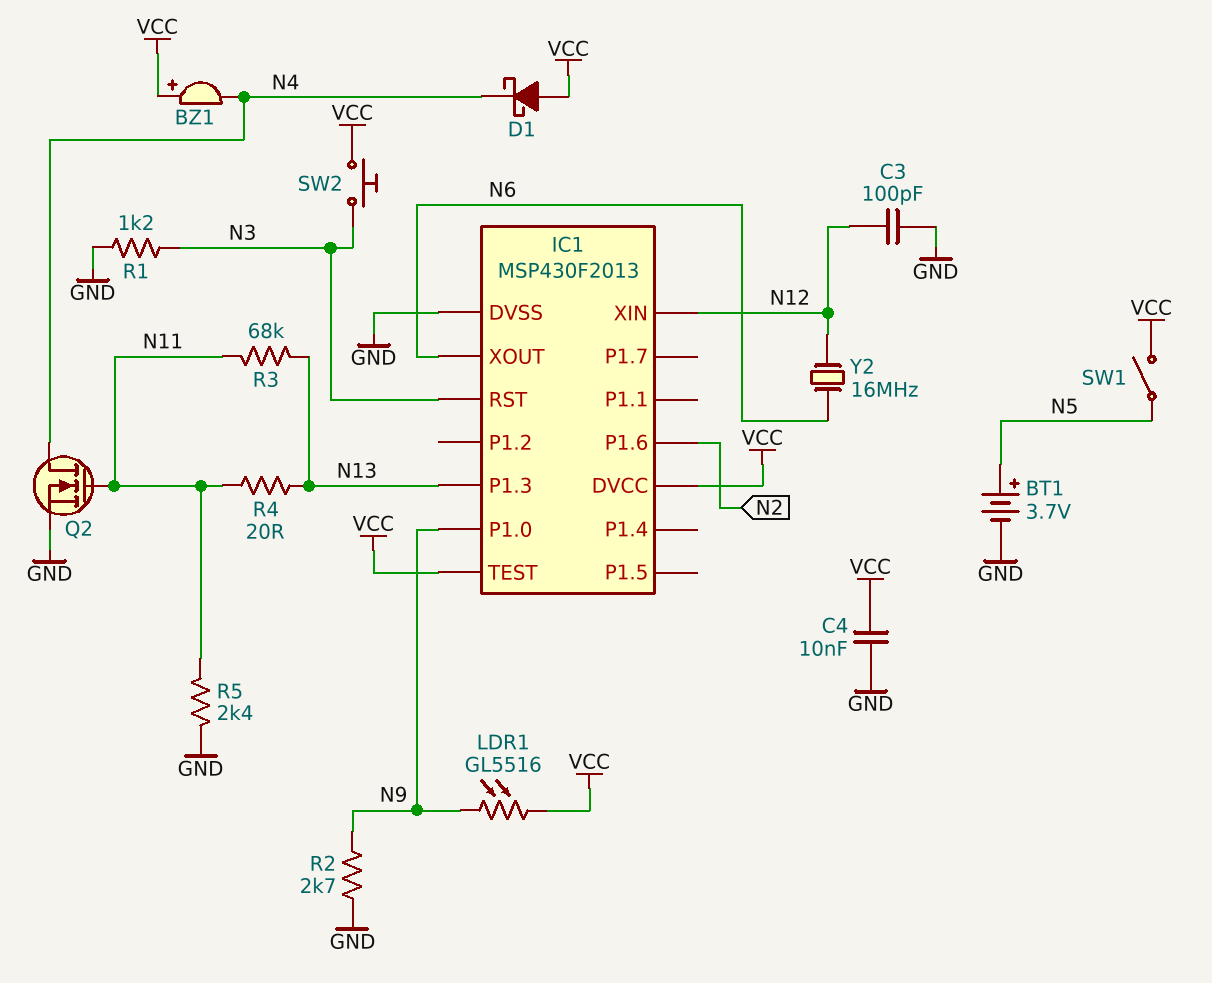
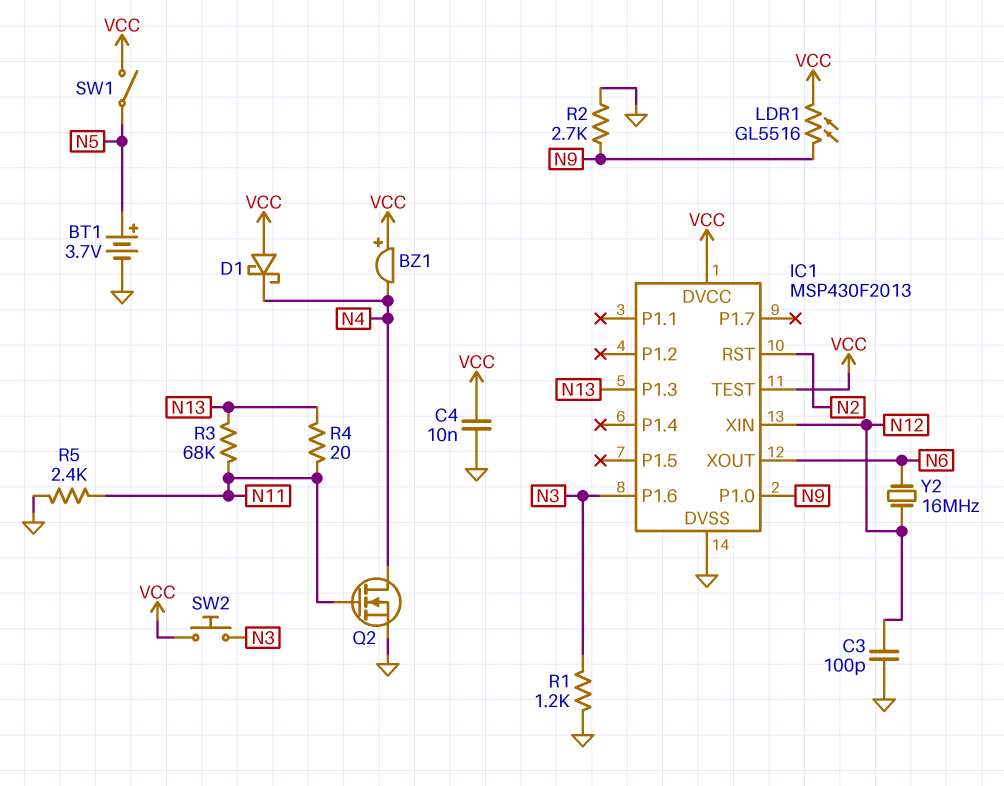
IC1 pin P1.6: N2 -> N3
IC1 pin RST: N3 -> N2

